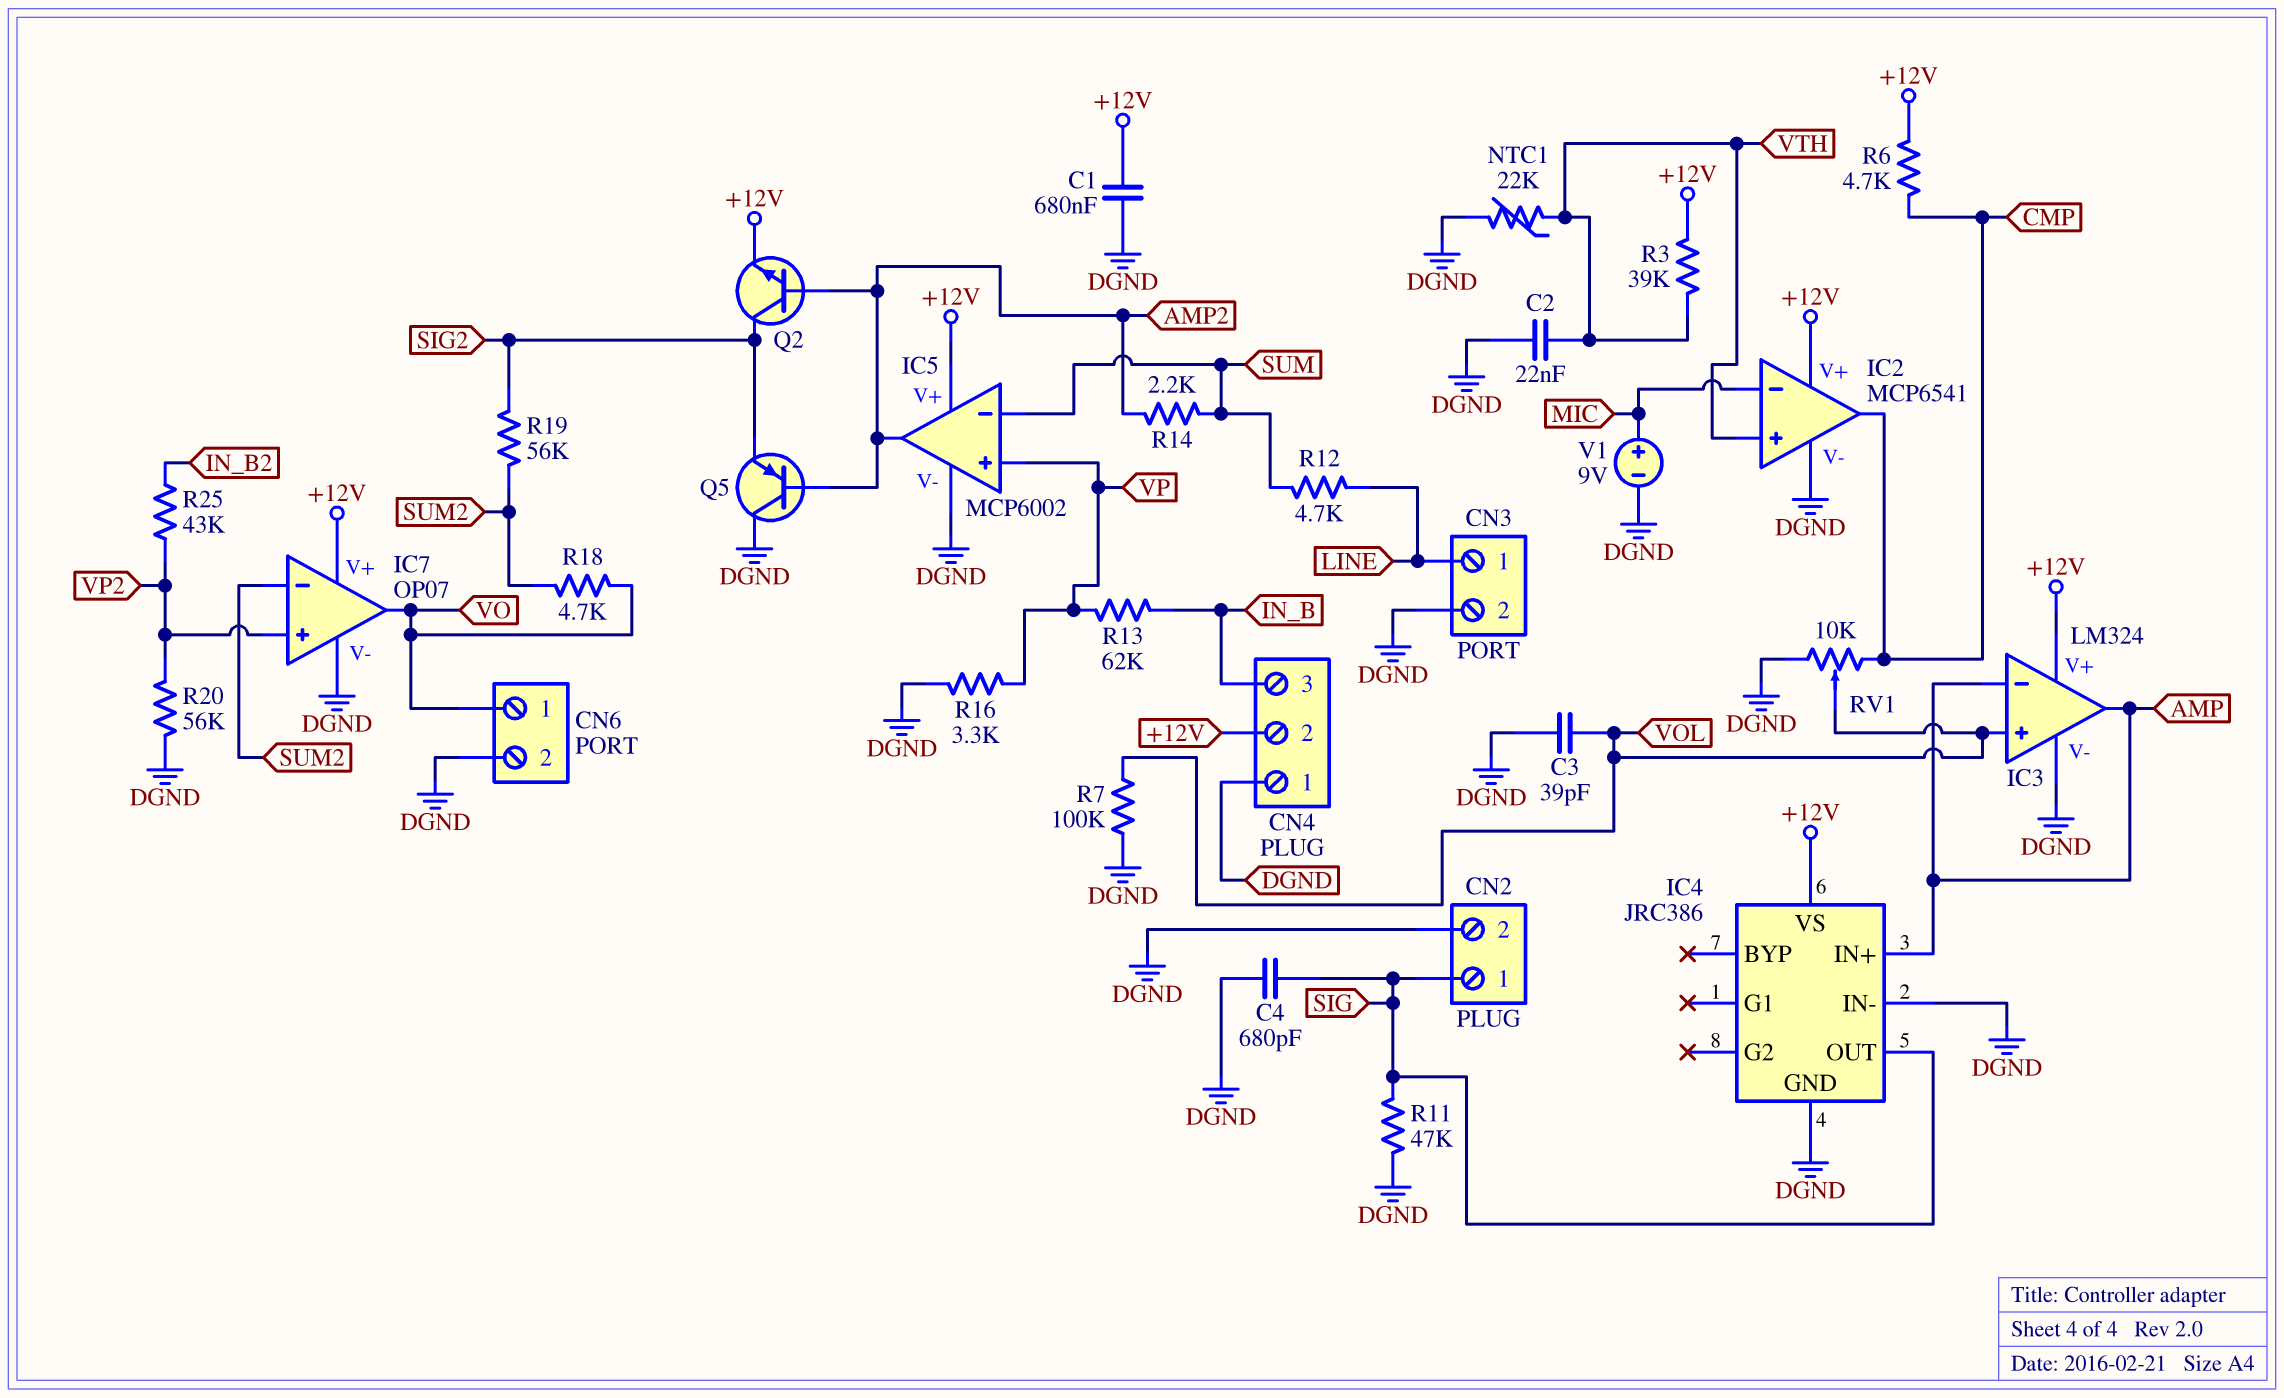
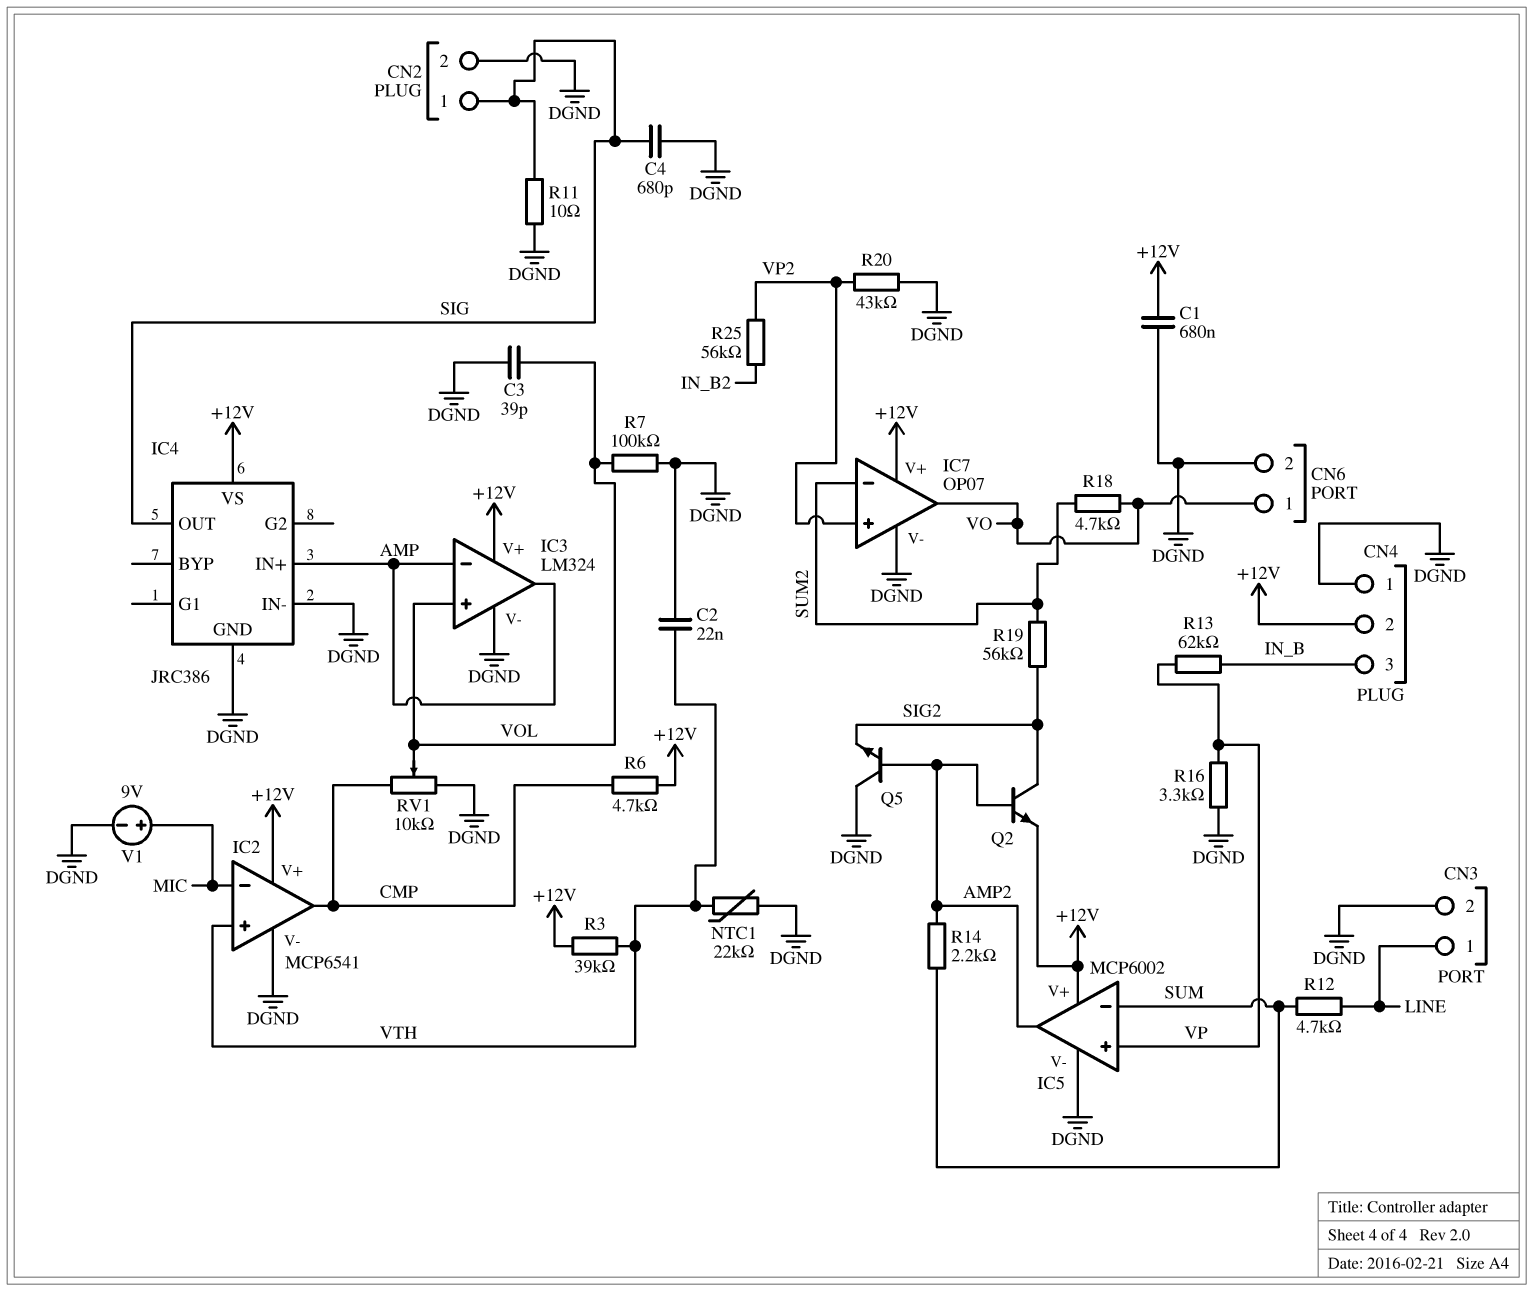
Q5: PNP (B AMP2, C DGND, E SIG2) -> NPN (B AMP2, C DGND, E SIG2)
R11: 47k (DGND, SIG) -> 10 (DGND, SIG)
R20: 56k (DGND, VP2) -> 43k (DGND, VP2)
R25: 43k (IN_B2, VP2) -> 56k (IN_B2, VP2)

